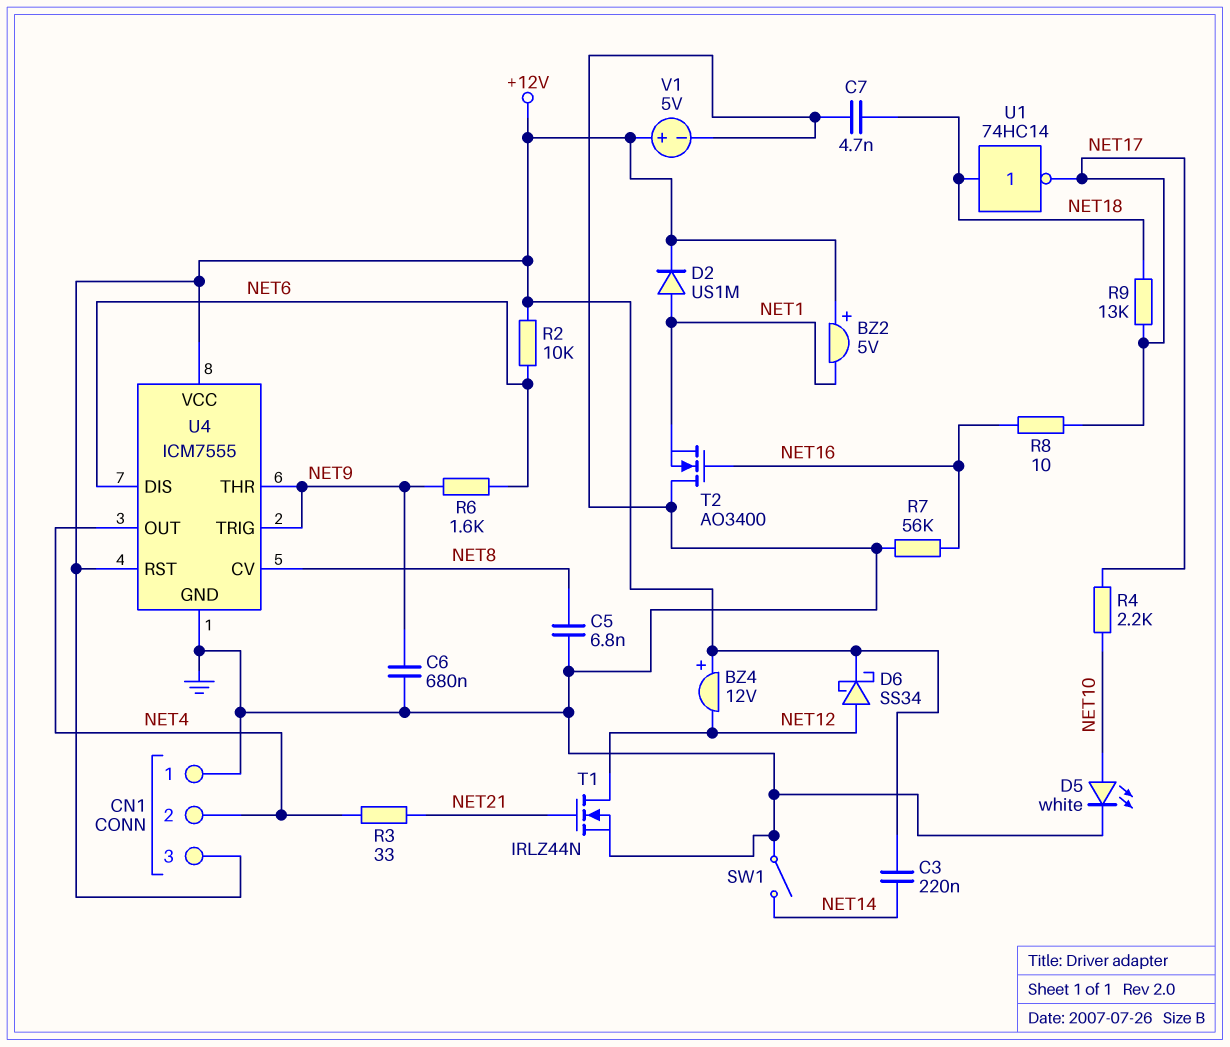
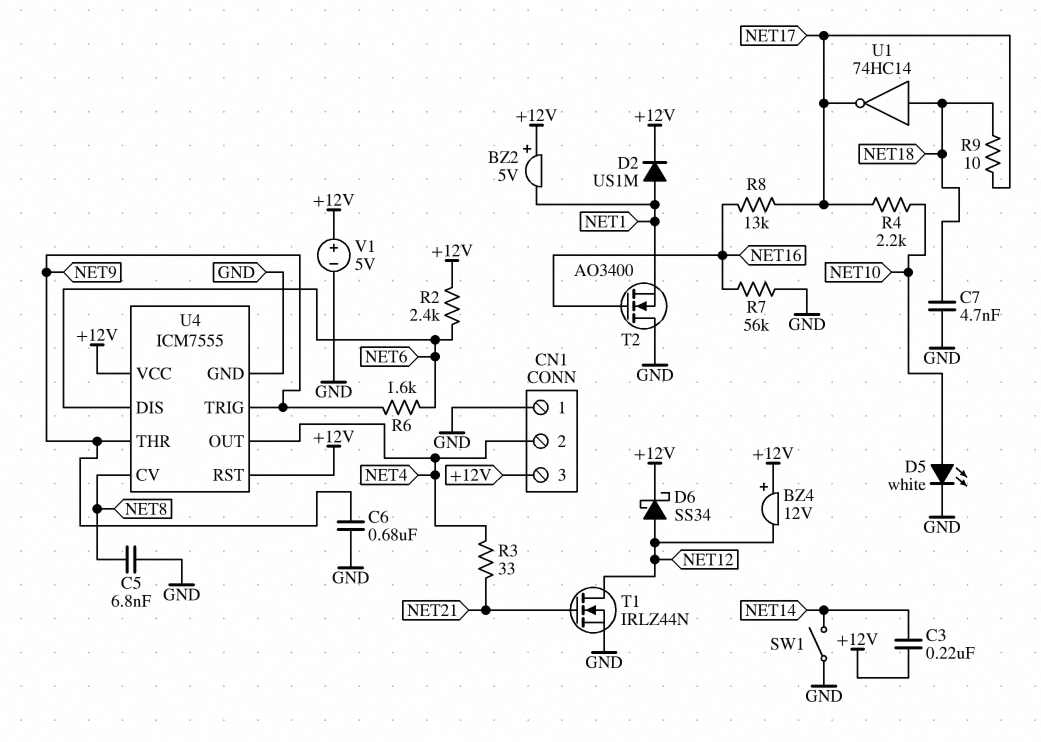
R2: 10k (+12V, NET6) -> 2.4k (+12V, NET6)
R8: 10 (NET16, NET17) -> 13k (NET16, NET17)
R9: 13k (NET17, NET18) -> 10 (NET17, NET18)

